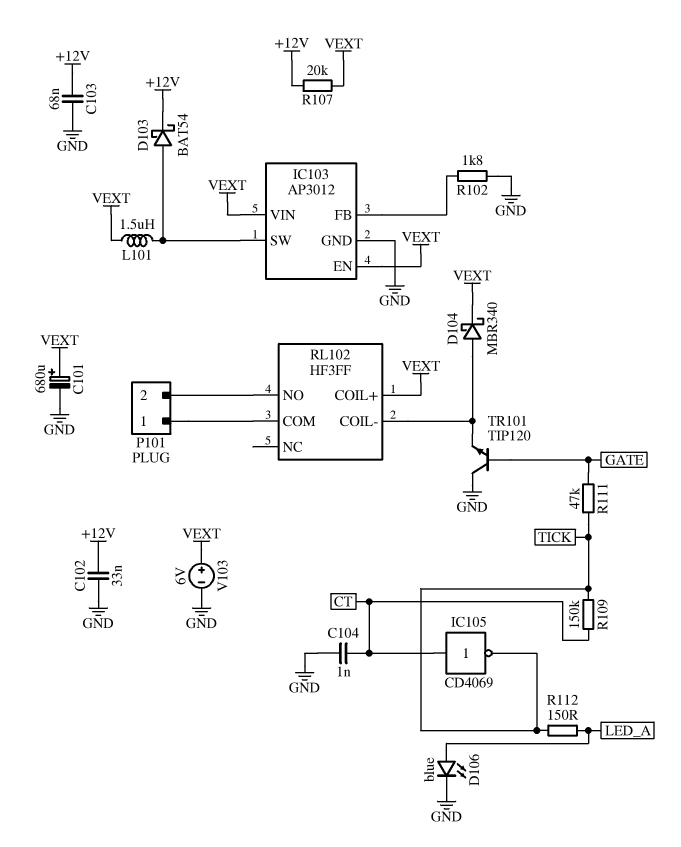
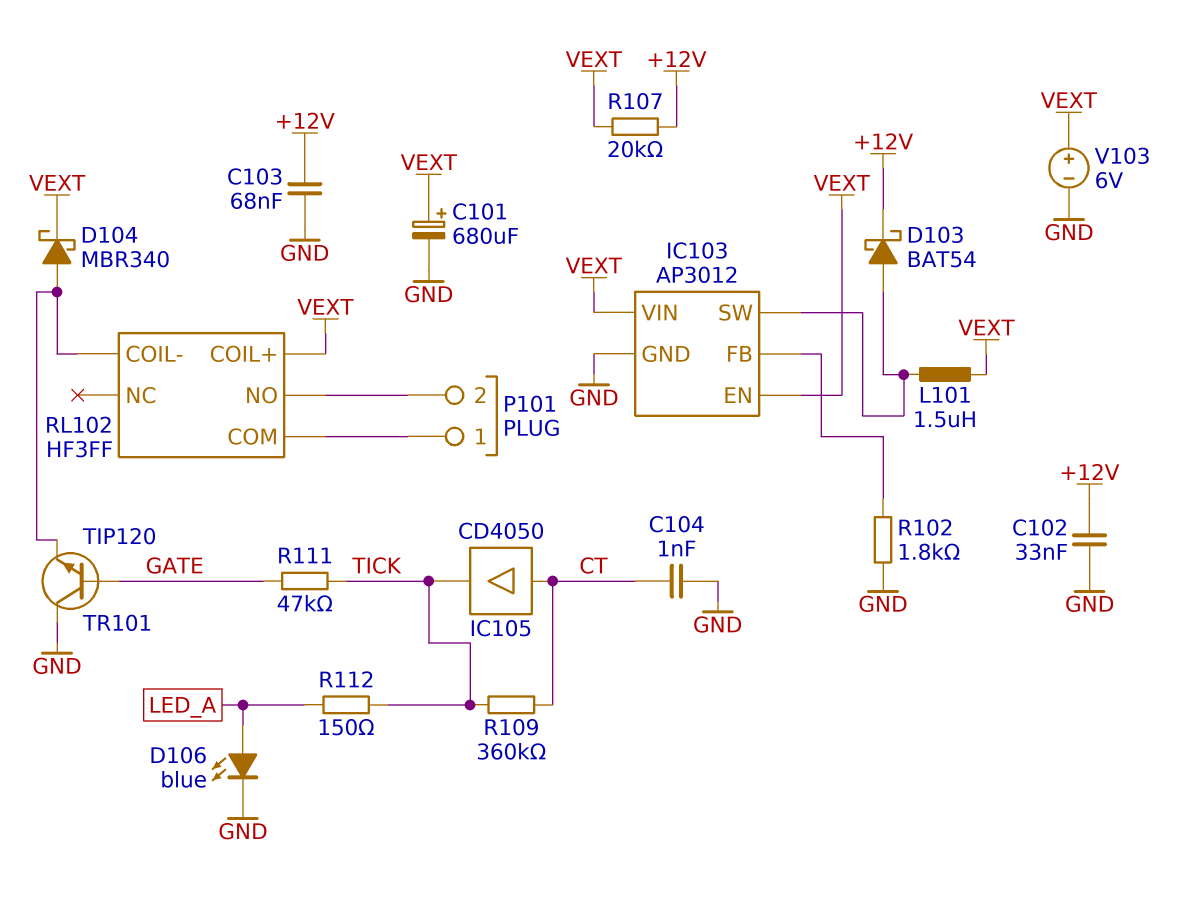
IC105: NOT CD4069 (in CT, out TICK) -> buffer CD4050 (in CT, out TICK)
R109: 150k (CT, TICK) -> 360k (CT, TICK)

